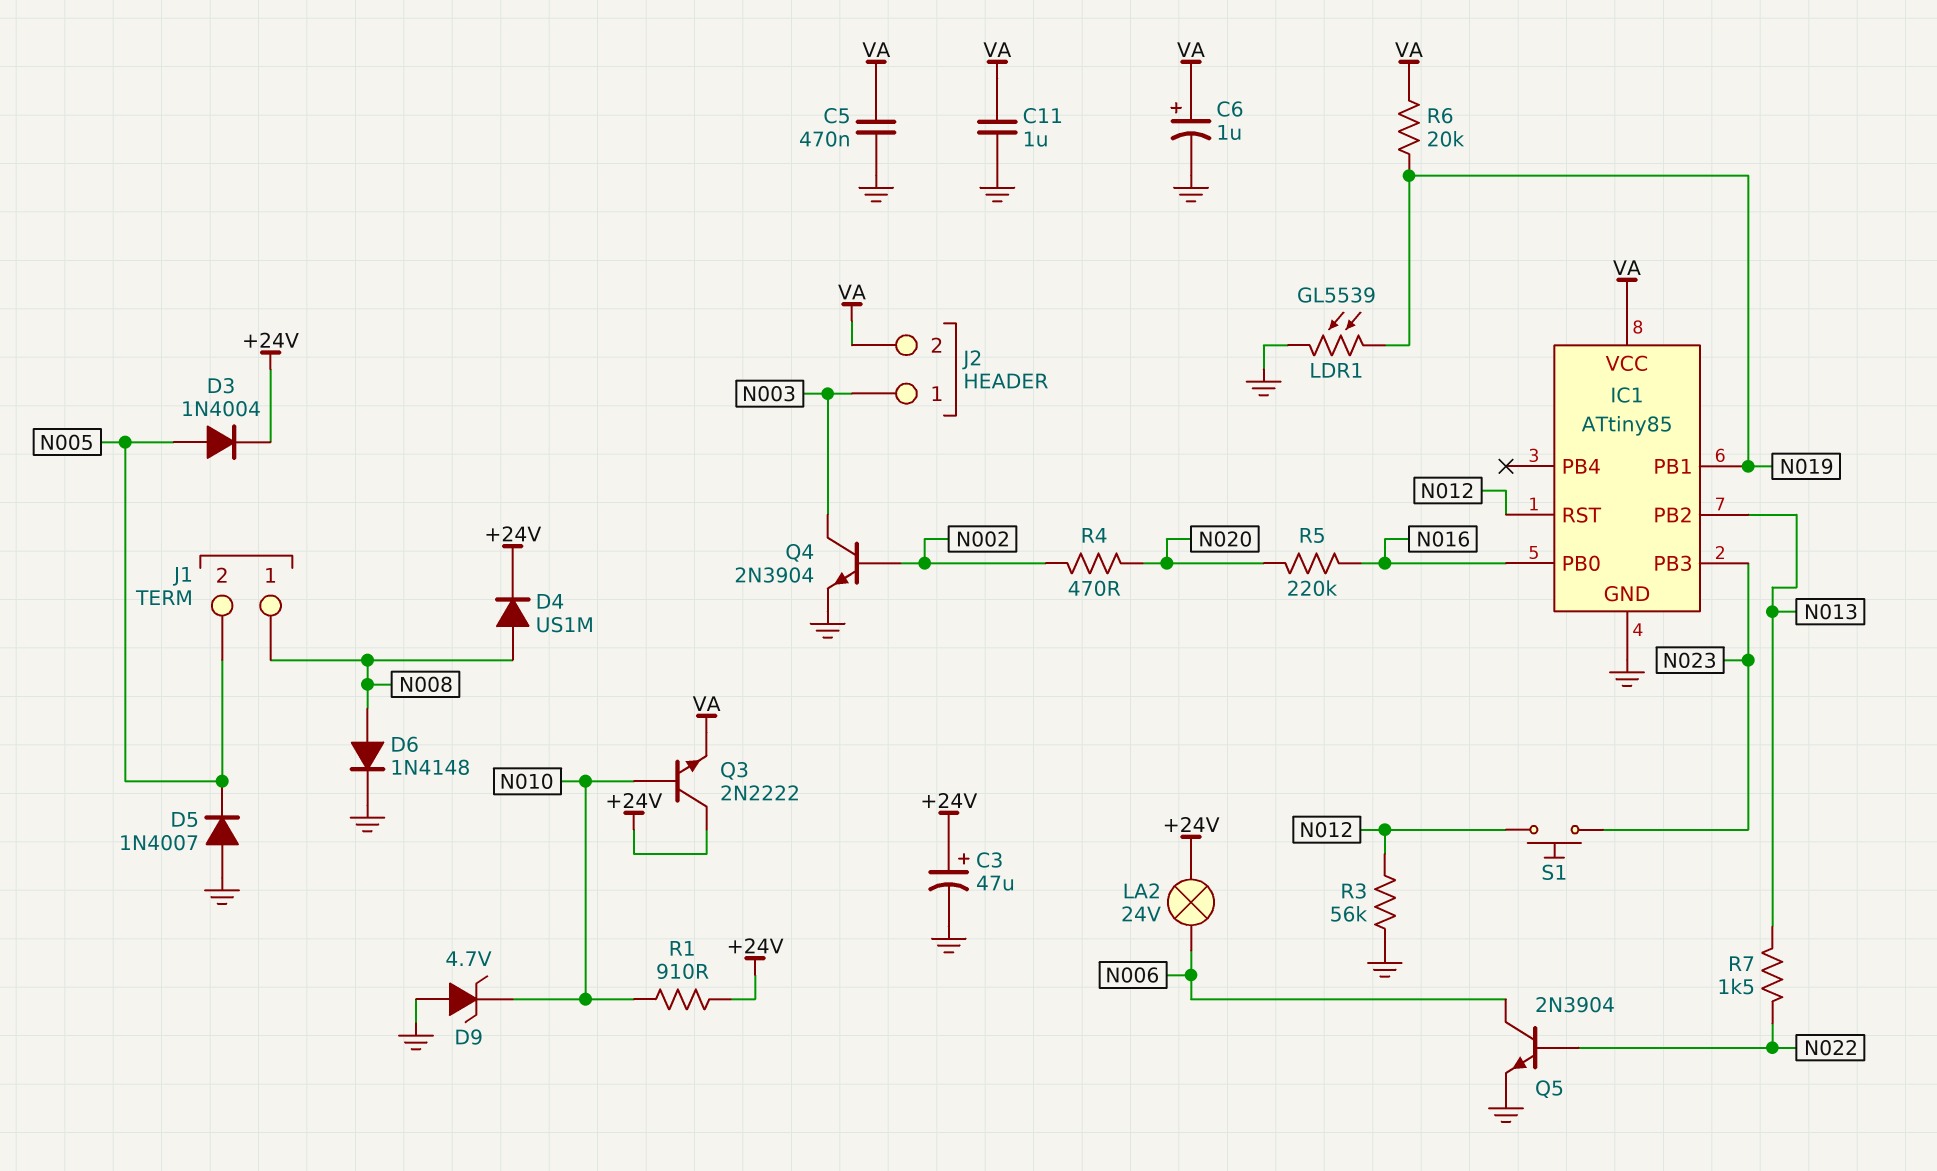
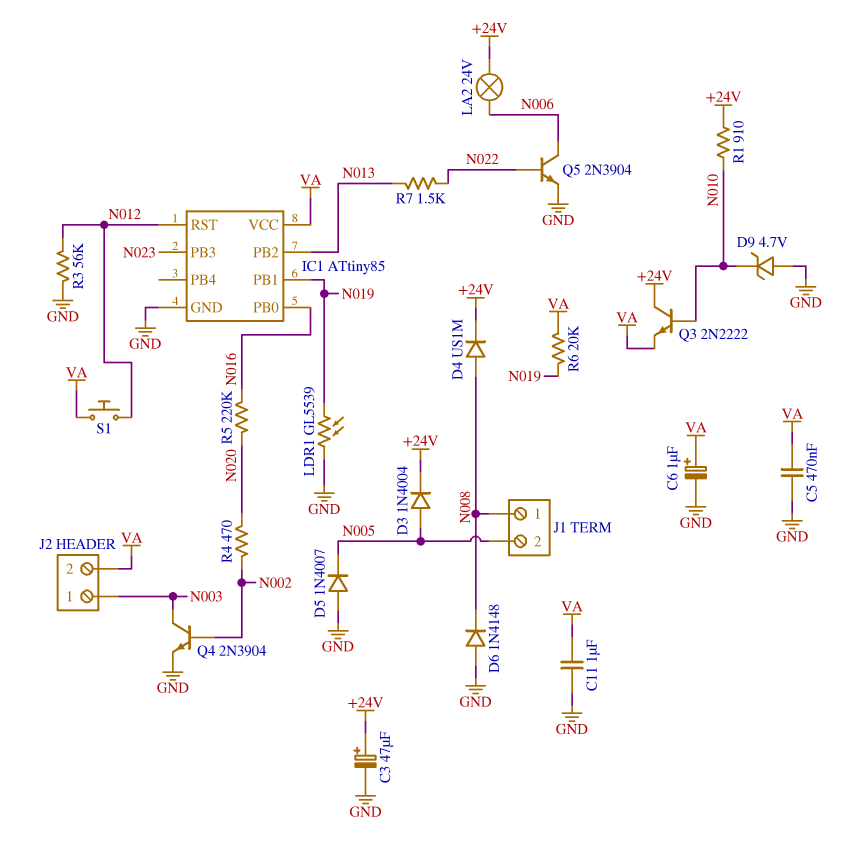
D6: diode 1N4148 (A N008, K GND) -> diode 1N4148 (A GND, K N008)
S1: button (N012, N023) -> button (N012, VA)

